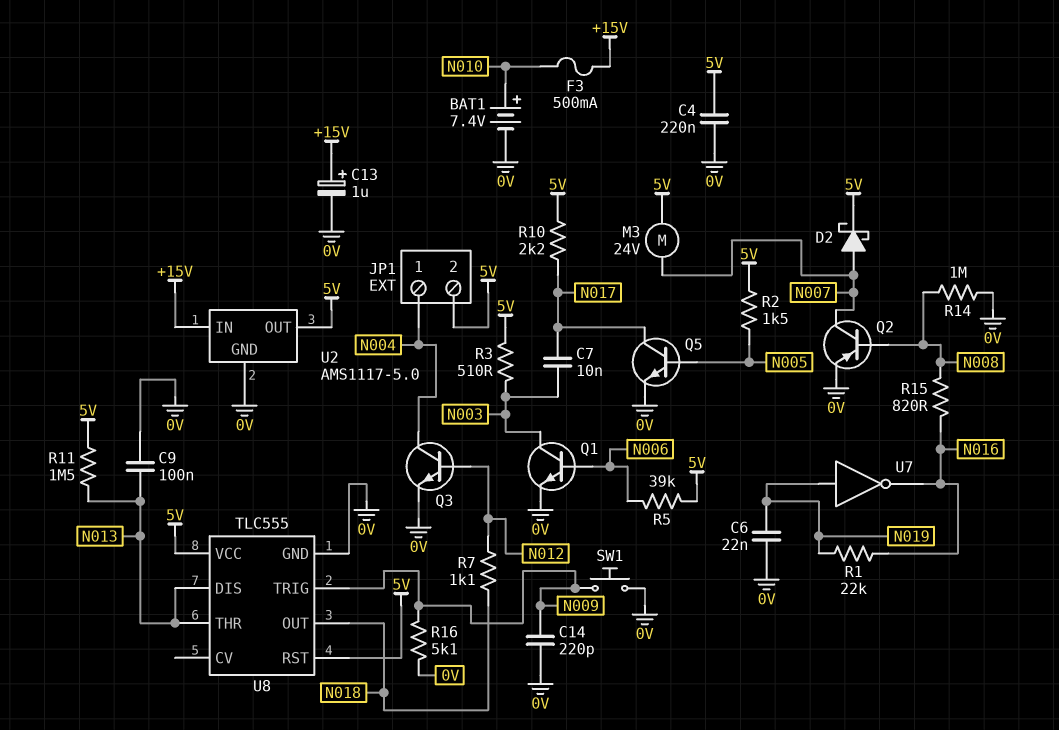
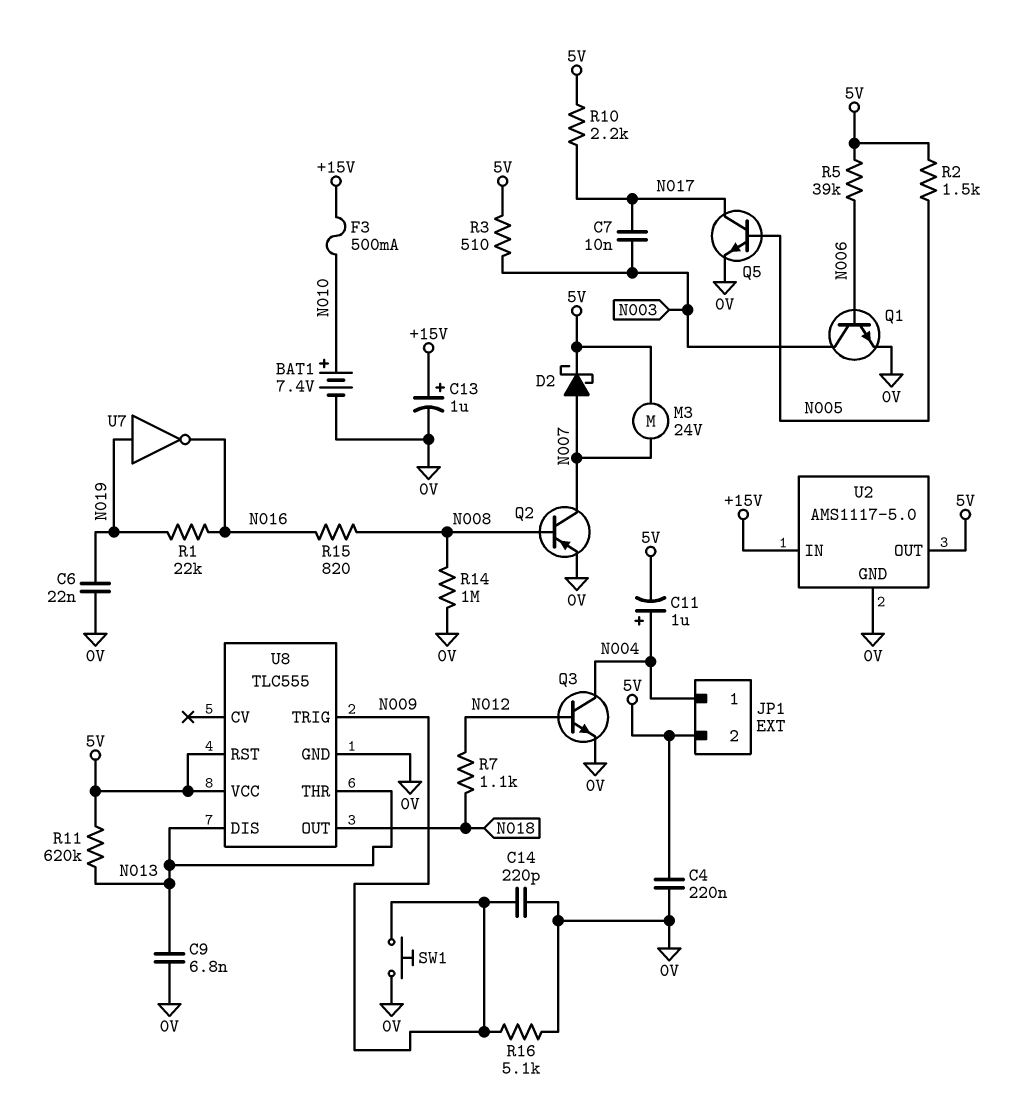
C9: 100nF (0V, N013) -> 6.8nF (0V, N013)
C11: none -> 1uF (plus N004, minus 5V)
R11: 1.5M (5V, N013) -> 620k (5V, N013)

